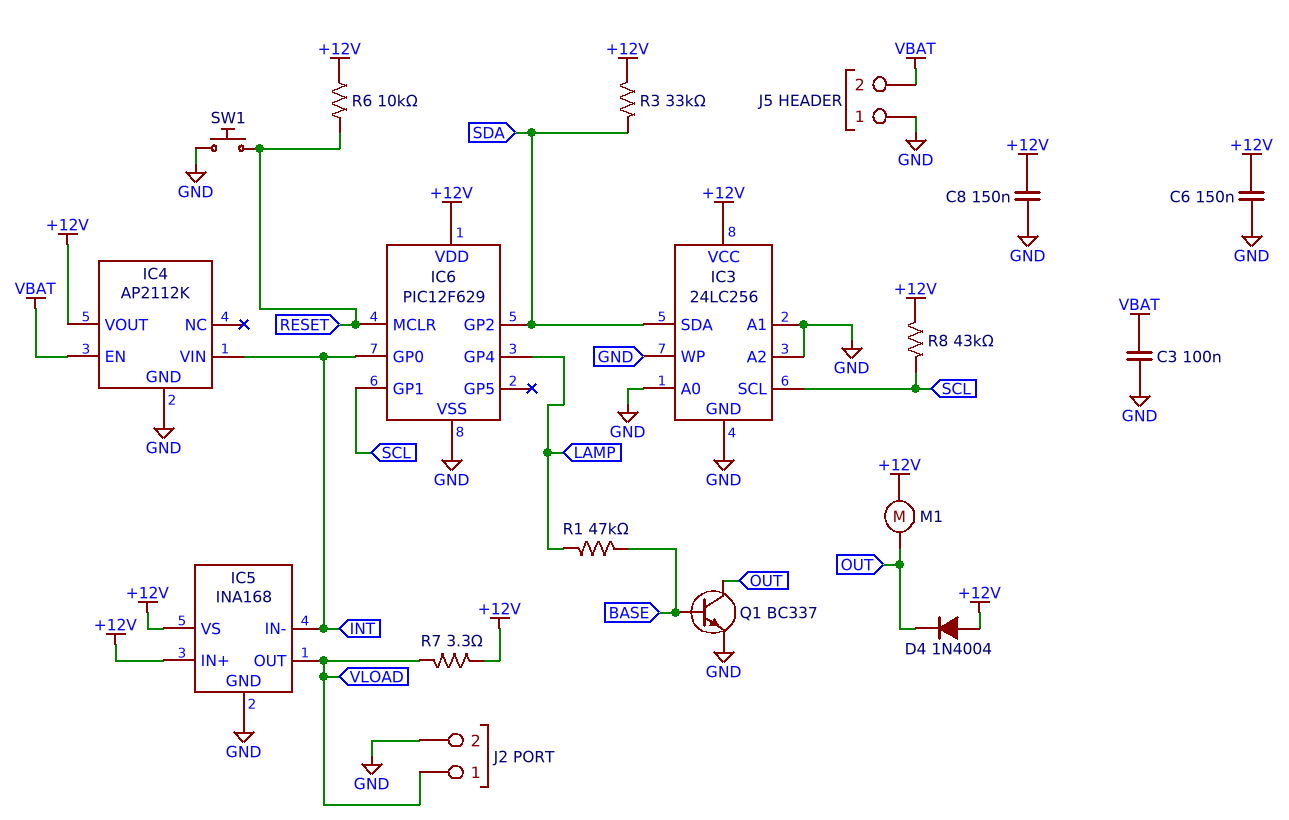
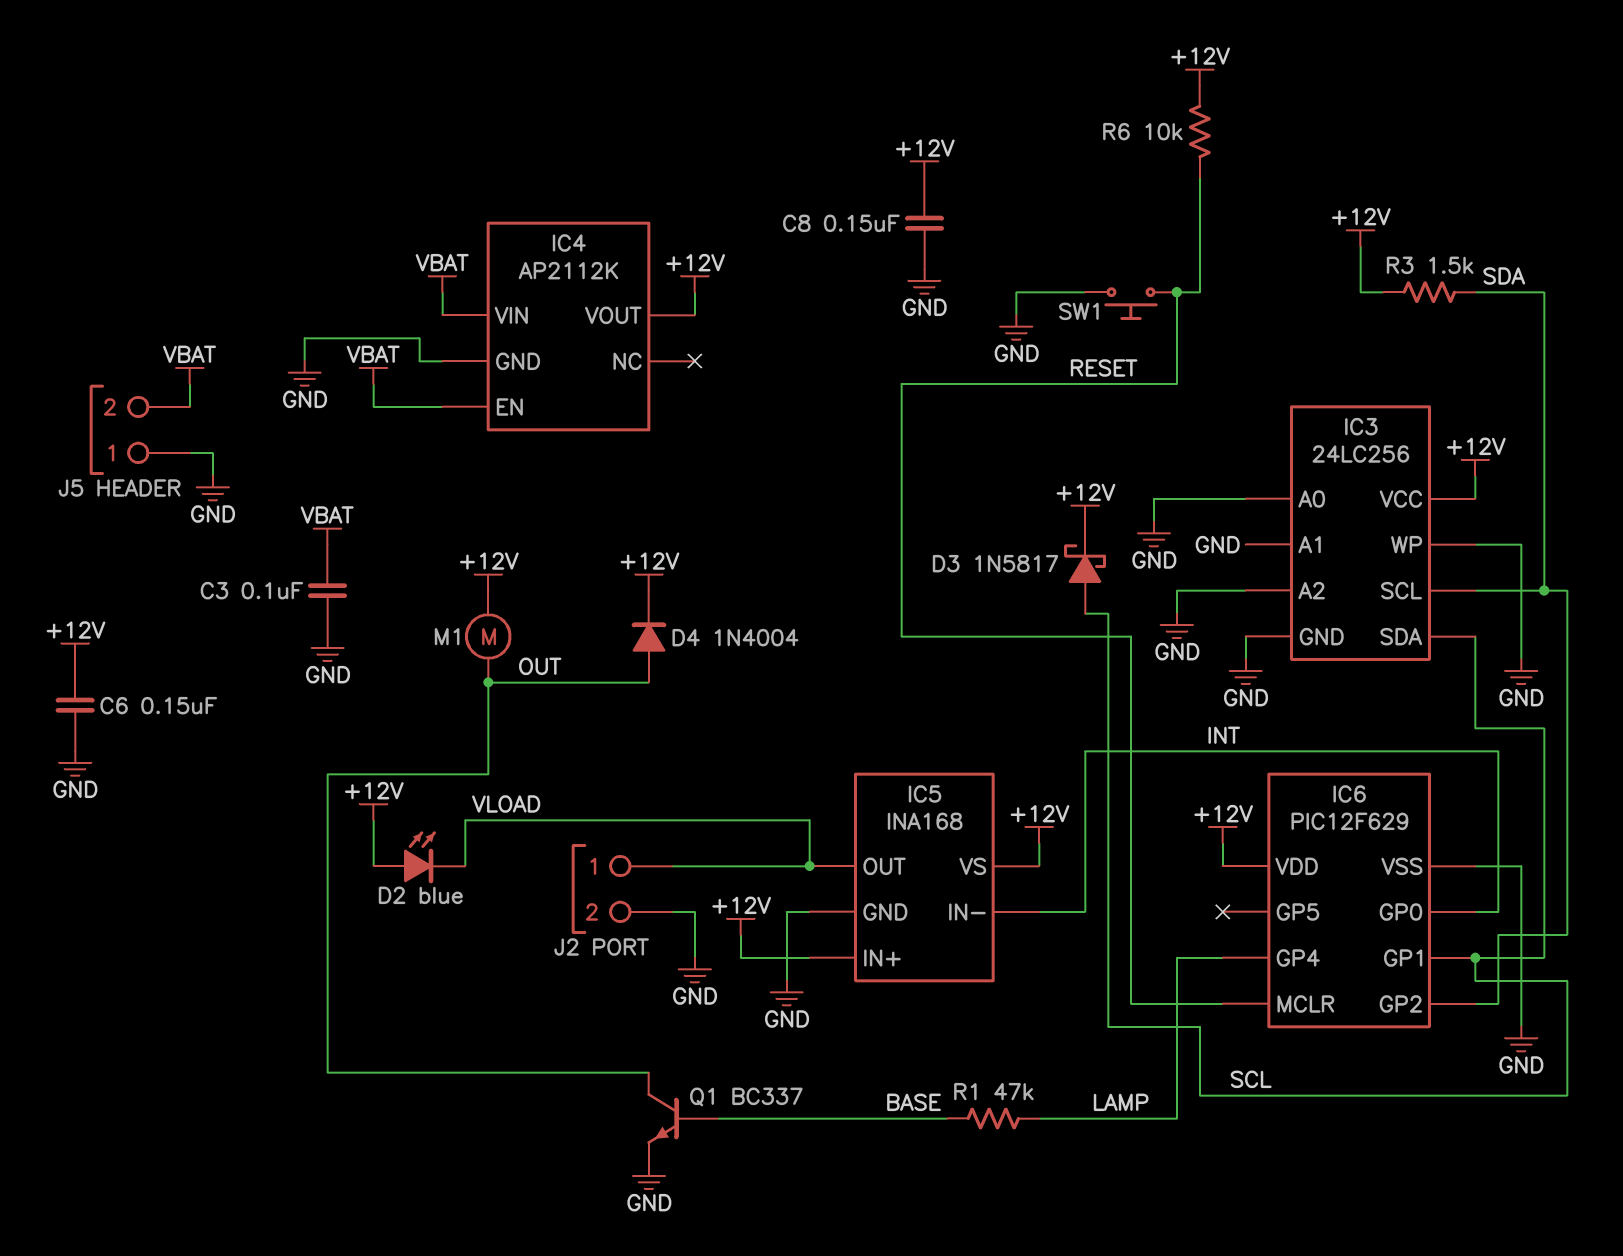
D2: none -> LED blue (A +12V, K VLOAD)
D3: none -> schottky 1N5817 (A SCL, K +12V)
D4: diode 1N4004 (A +12V, K OUT) -> diode 1N4004 (A OUT, K +12V)
IC3 pin SCL: SCL -> SDA
IC3 pin SDA: SDA -> SCL
IC4 pin VIN: INT -> VBAT
R3: 33k (+12V, SDA) -> 1.5k (+12V, SDA)
R7: 3.3 (+12V, VLOAD) -> none
R8: 43k (+12V, SCL) -> none

